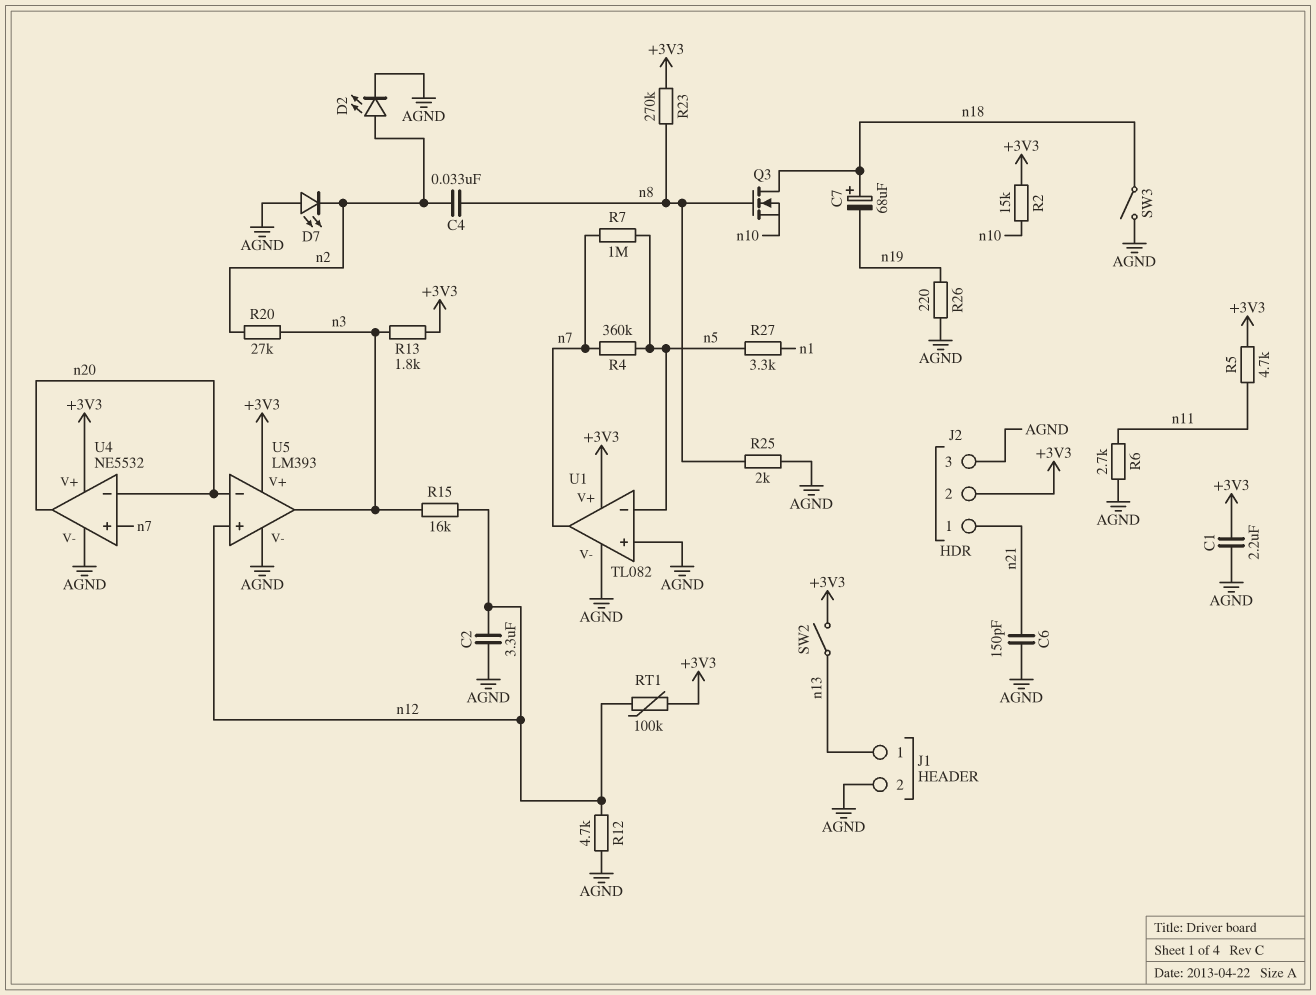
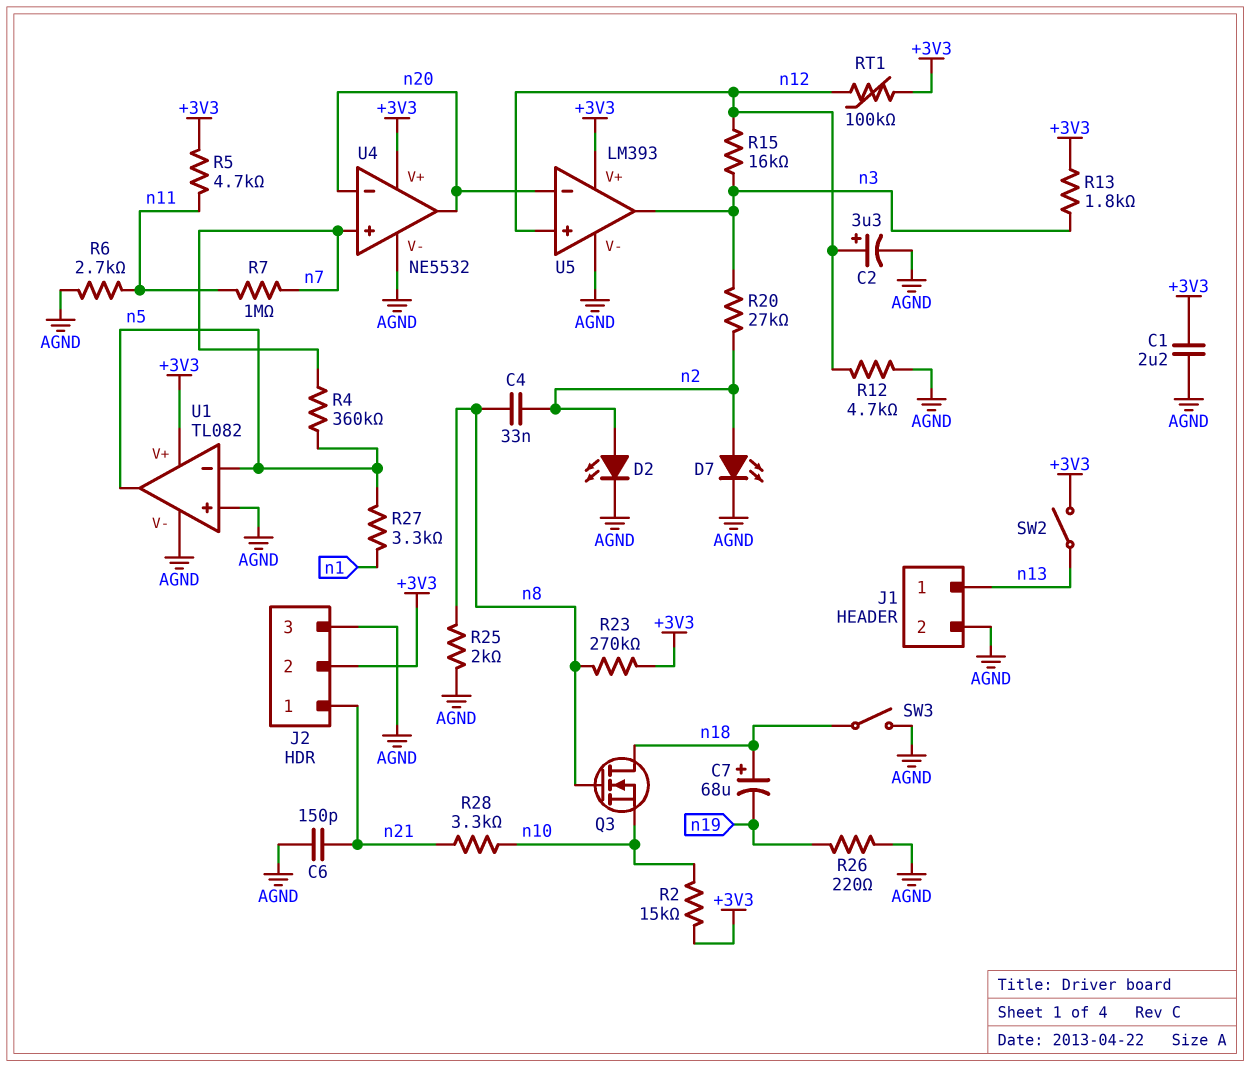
C2: 3.3uF (AGND, n12) -> 3.3uF (plus n12, minus AGND)
D7: LED (A AGND, K n2) -> LED (A n2, K AGND)
R7: 1M (n5, n7) -> 1M (n7, n11)
R28: none -> 3.3k (n10, n21)
U1 pin out: n7 -> n5

